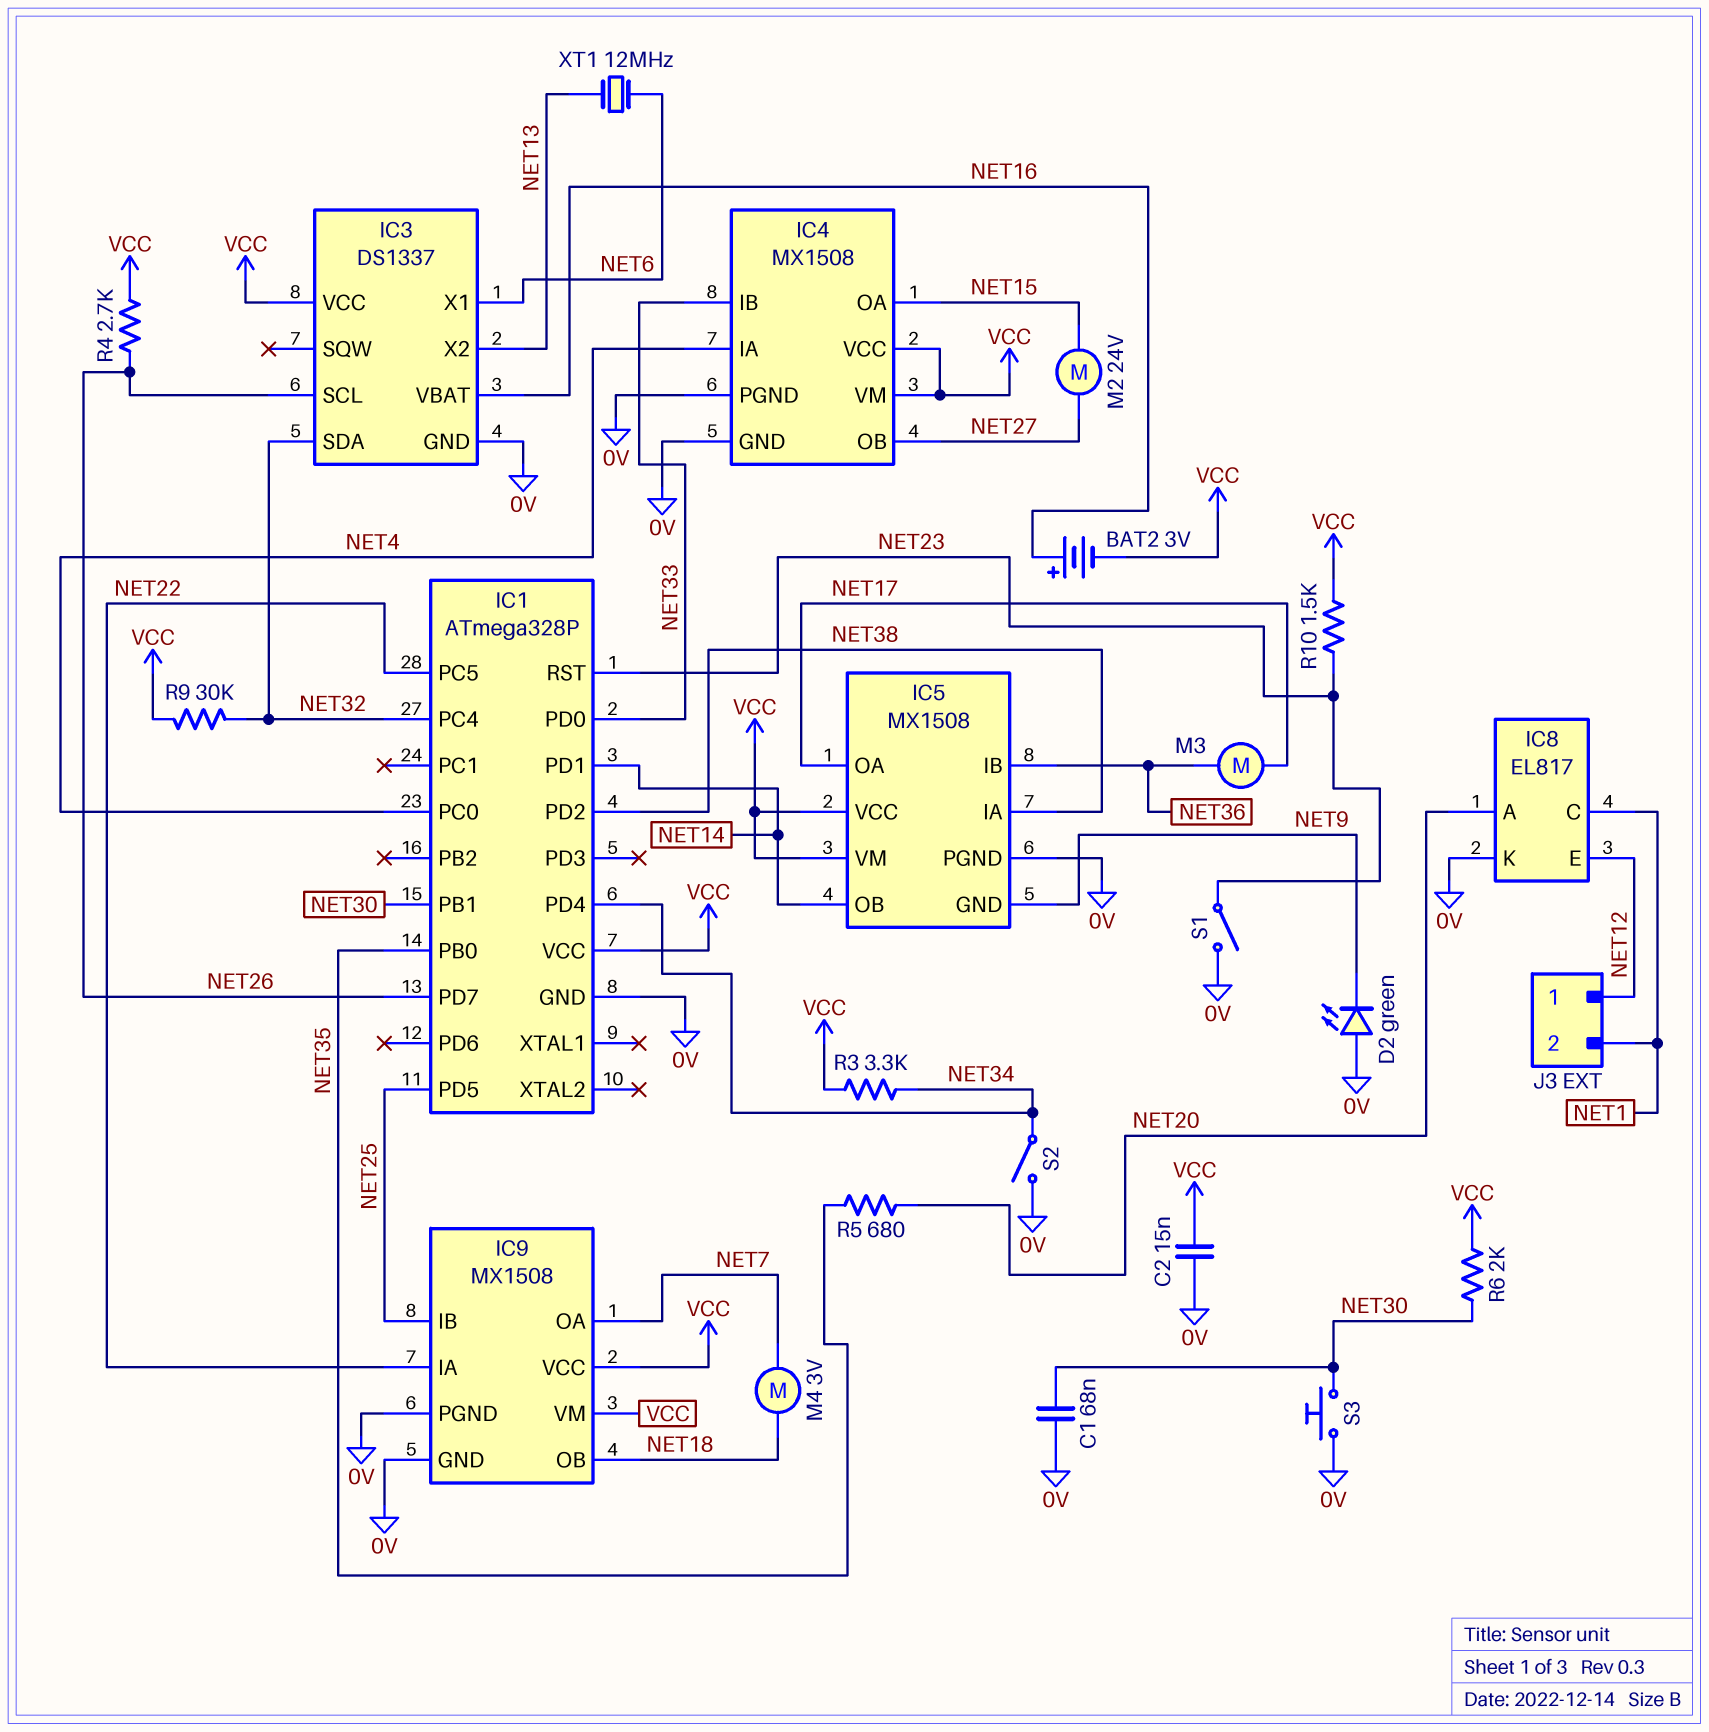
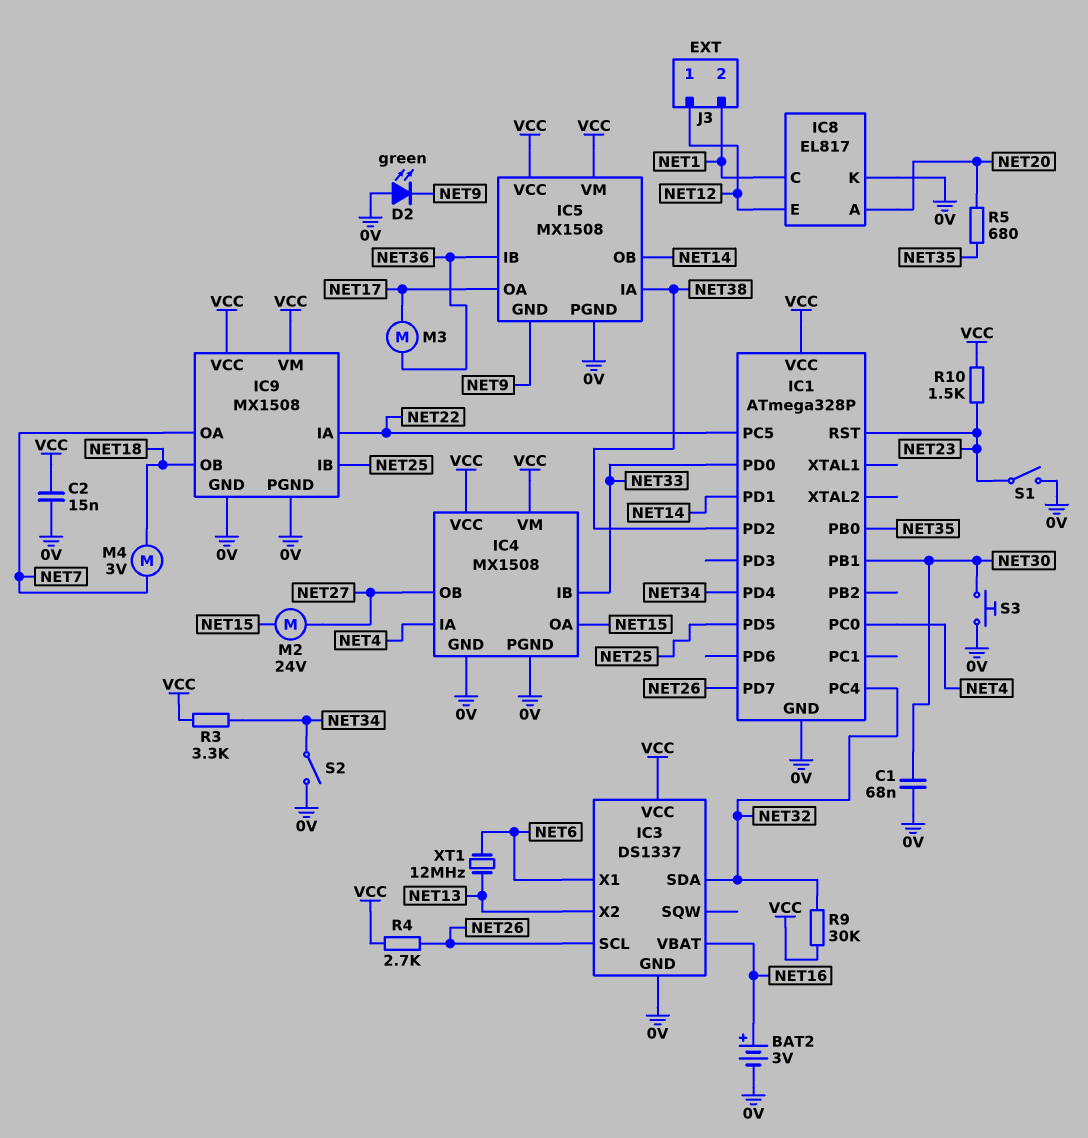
BAT2: 3V (plus NET16, minus VCC) -> 3V (plus NET16, minus 0V)
R6: 2k (NET30, VCC) -> none

